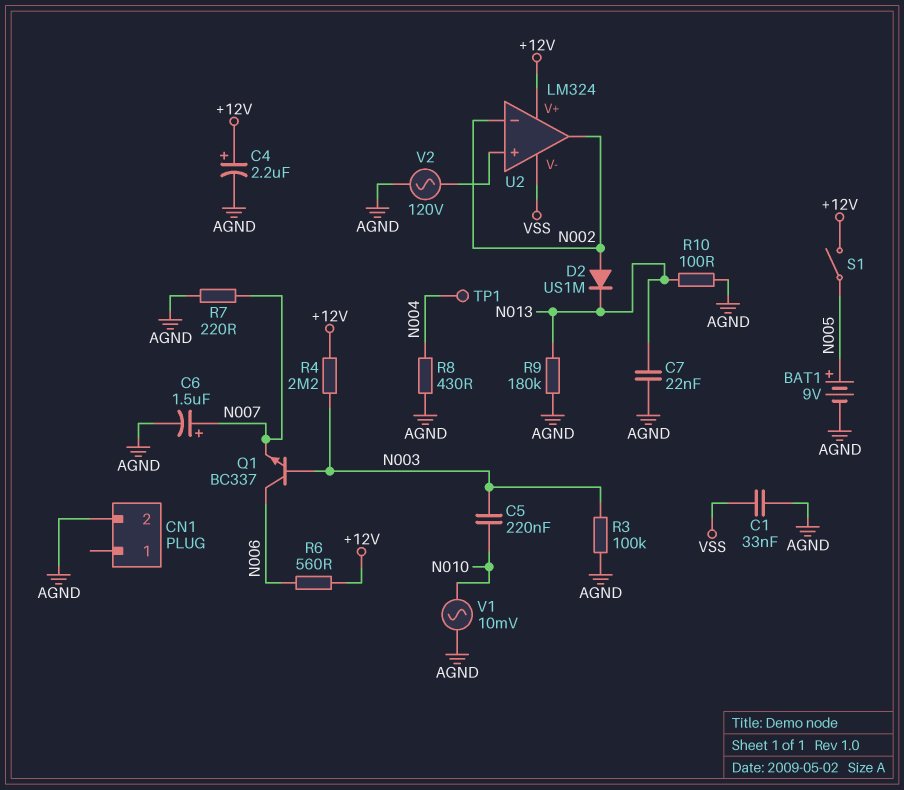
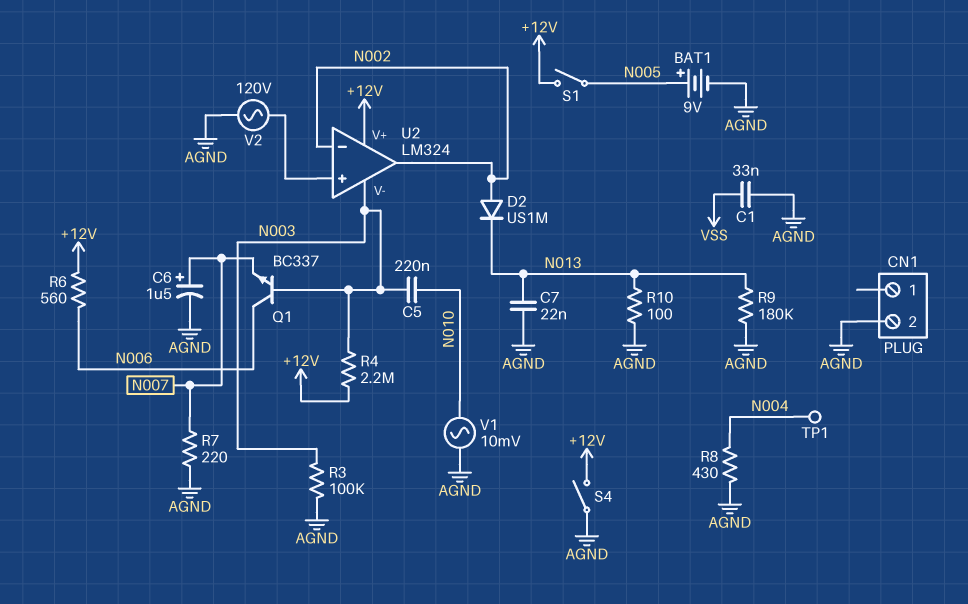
C4: 2.2uF (plus +12V, minus AGND) -> none
S4: none -> switch (+12V, AGND)
U2 pin V-: VSS -> N003

